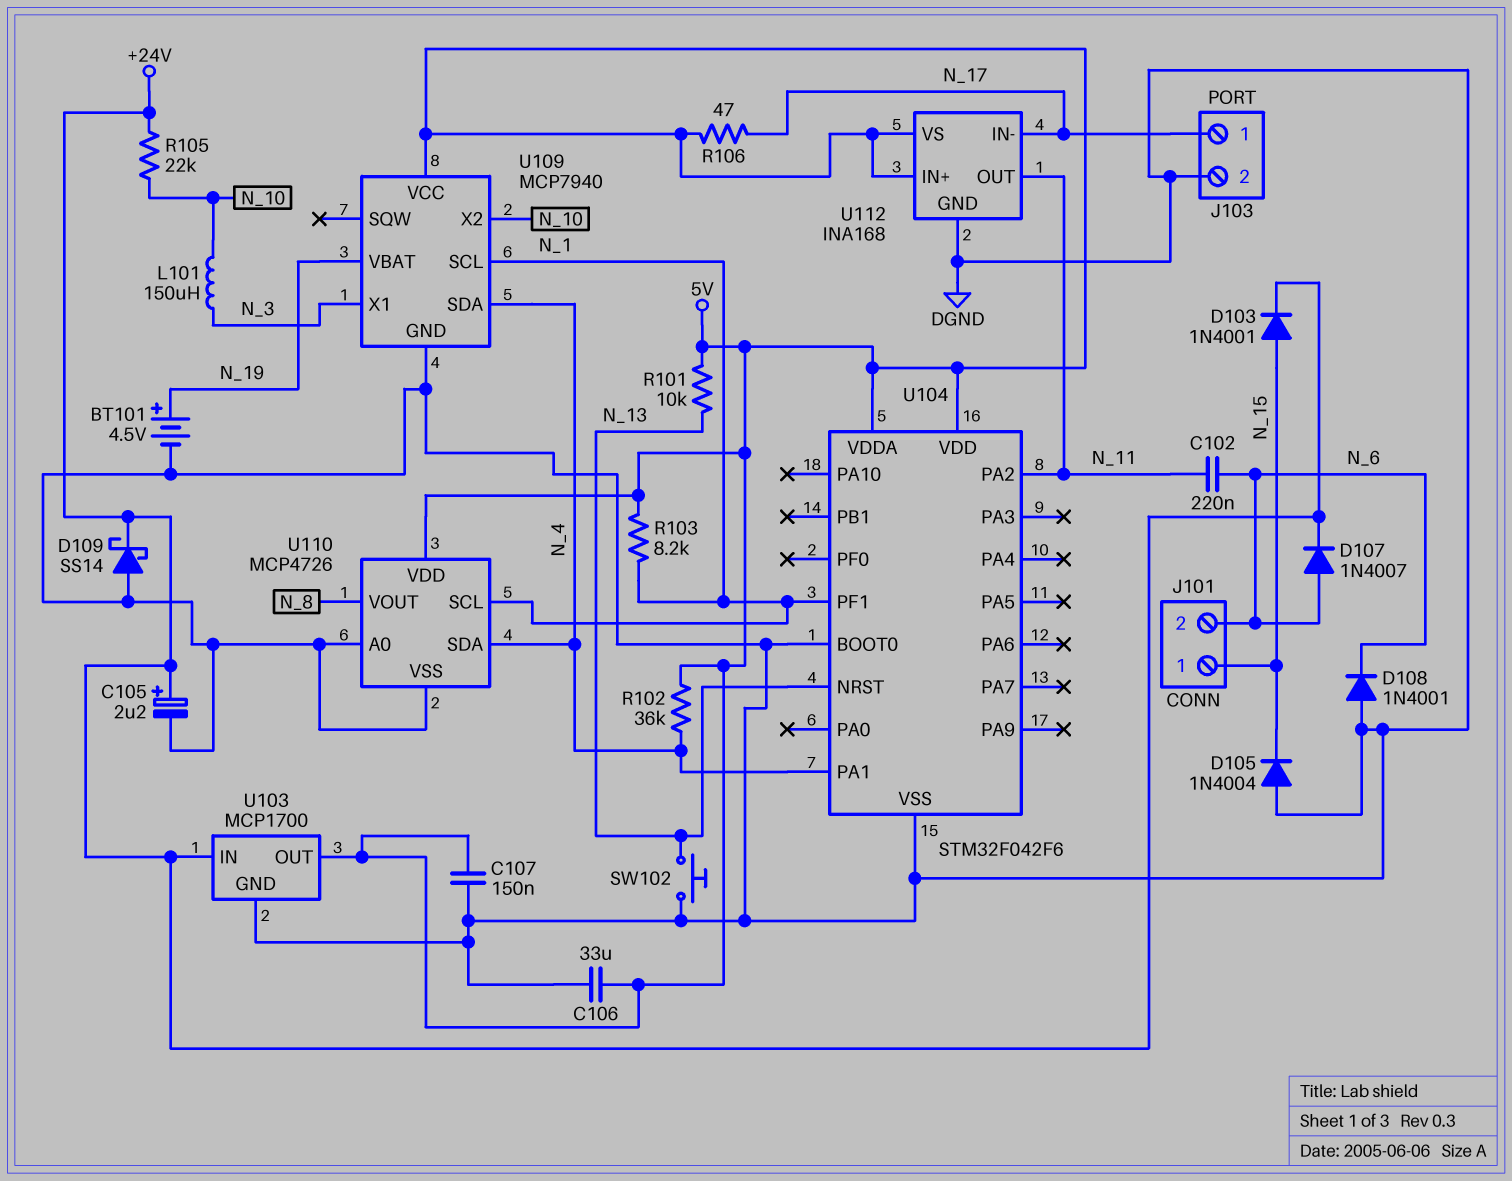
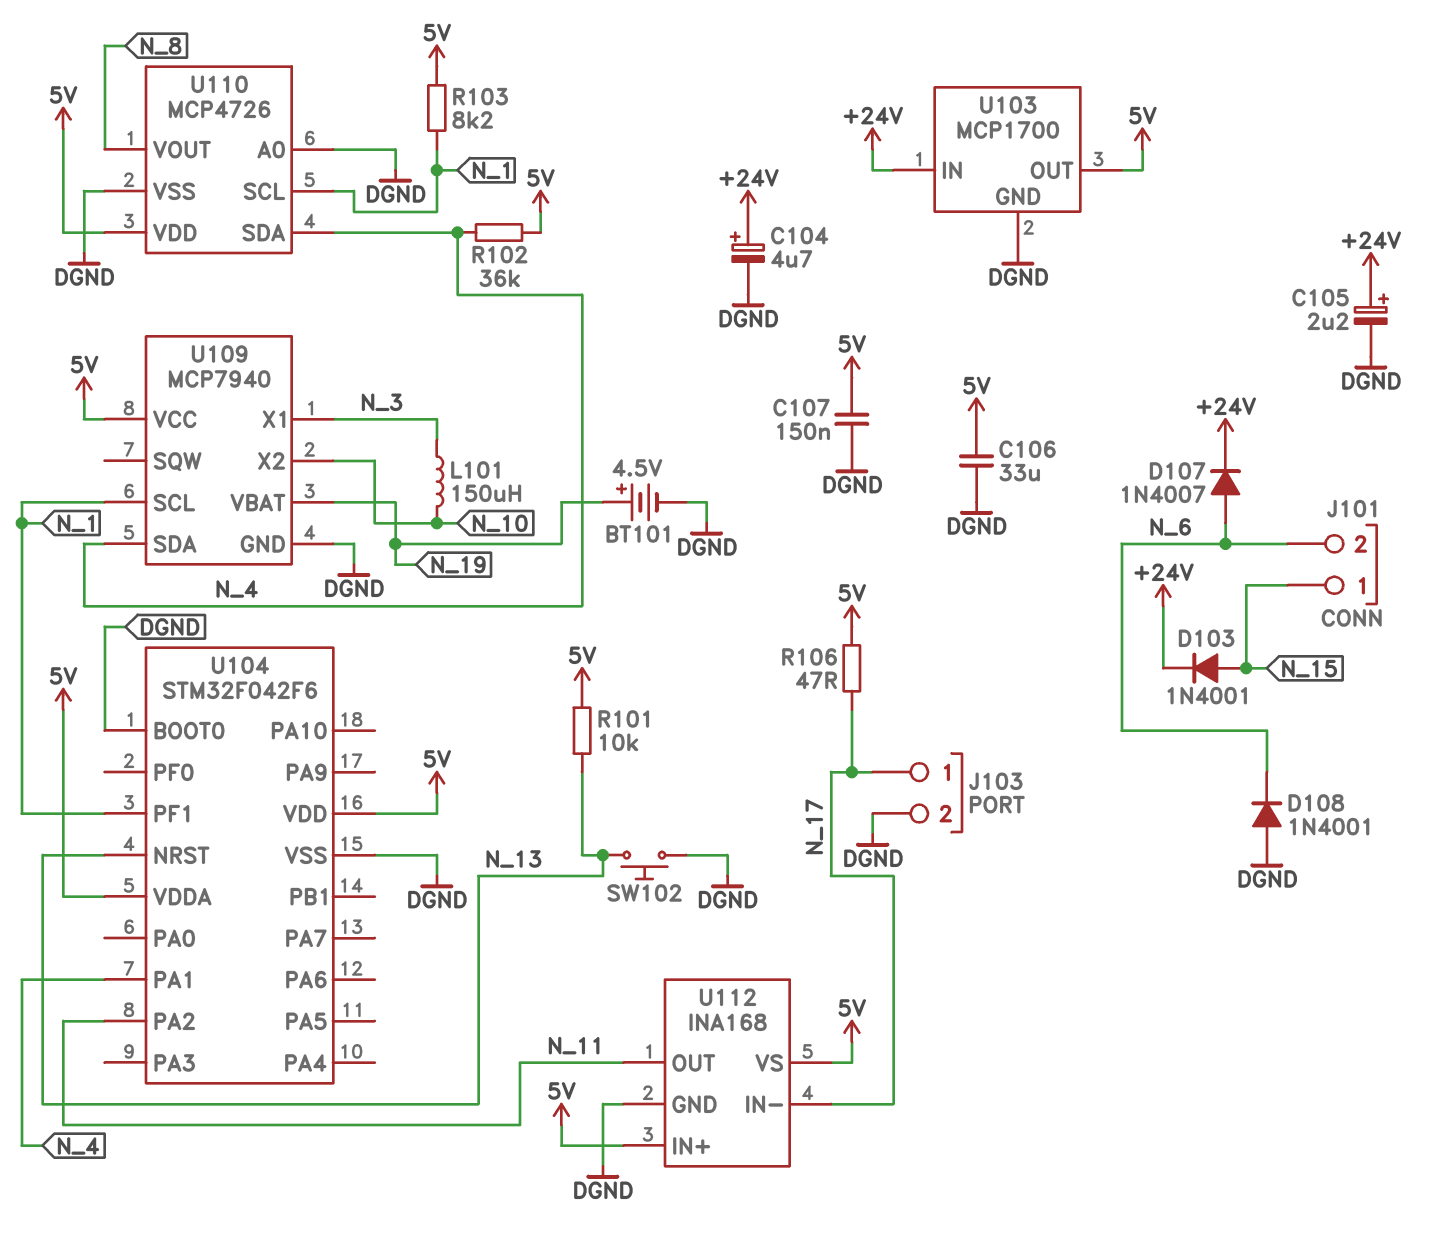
C102: 220nF (N_6, N_11) -> none
C104: none -> 4.7uF (plus +24V, minus DGND)
D105: diode 1N4004 (A DGND, K N_15) -> none
D109: schottky SS14 (A DGND, K +24V) -> none
R105: 22k (+24V, N_10) -> none

